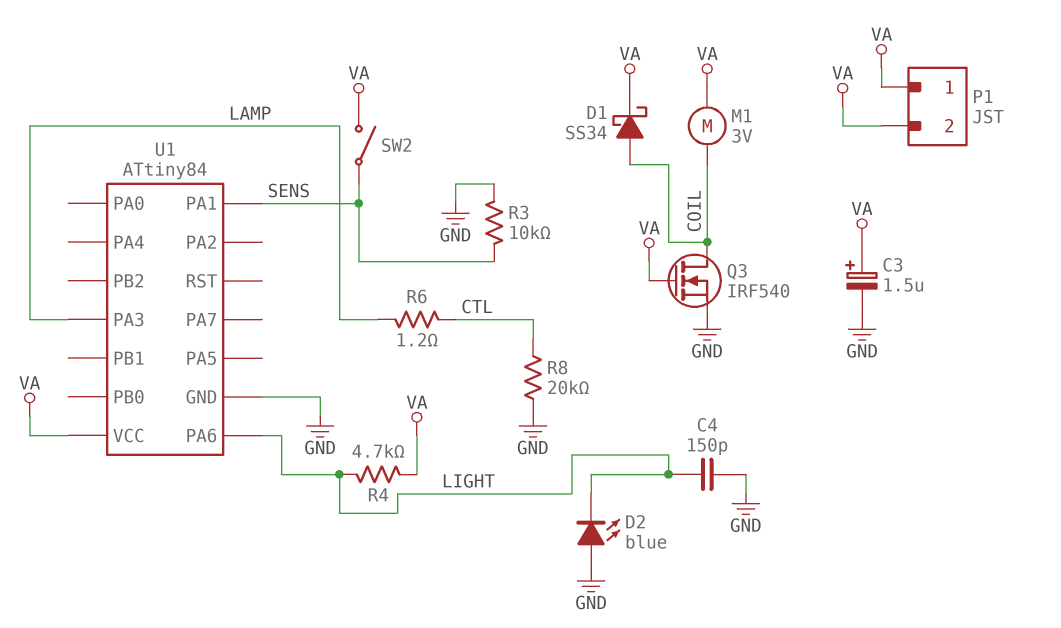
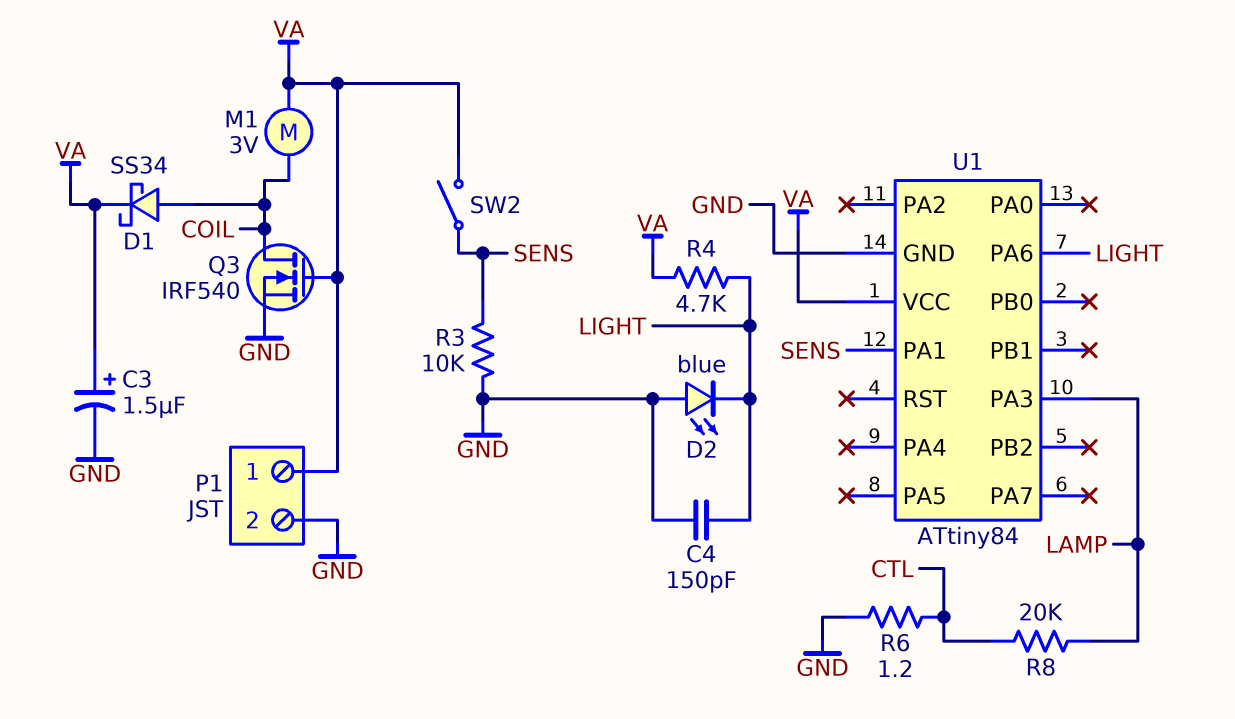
P1 pin 2: VA -> GND
R6: 1.2 (CTL, LAMP) -> 1.2 (CTL, GND)
R8: 20k (CTL, GND) -> 20k (CTL, LAMP)

